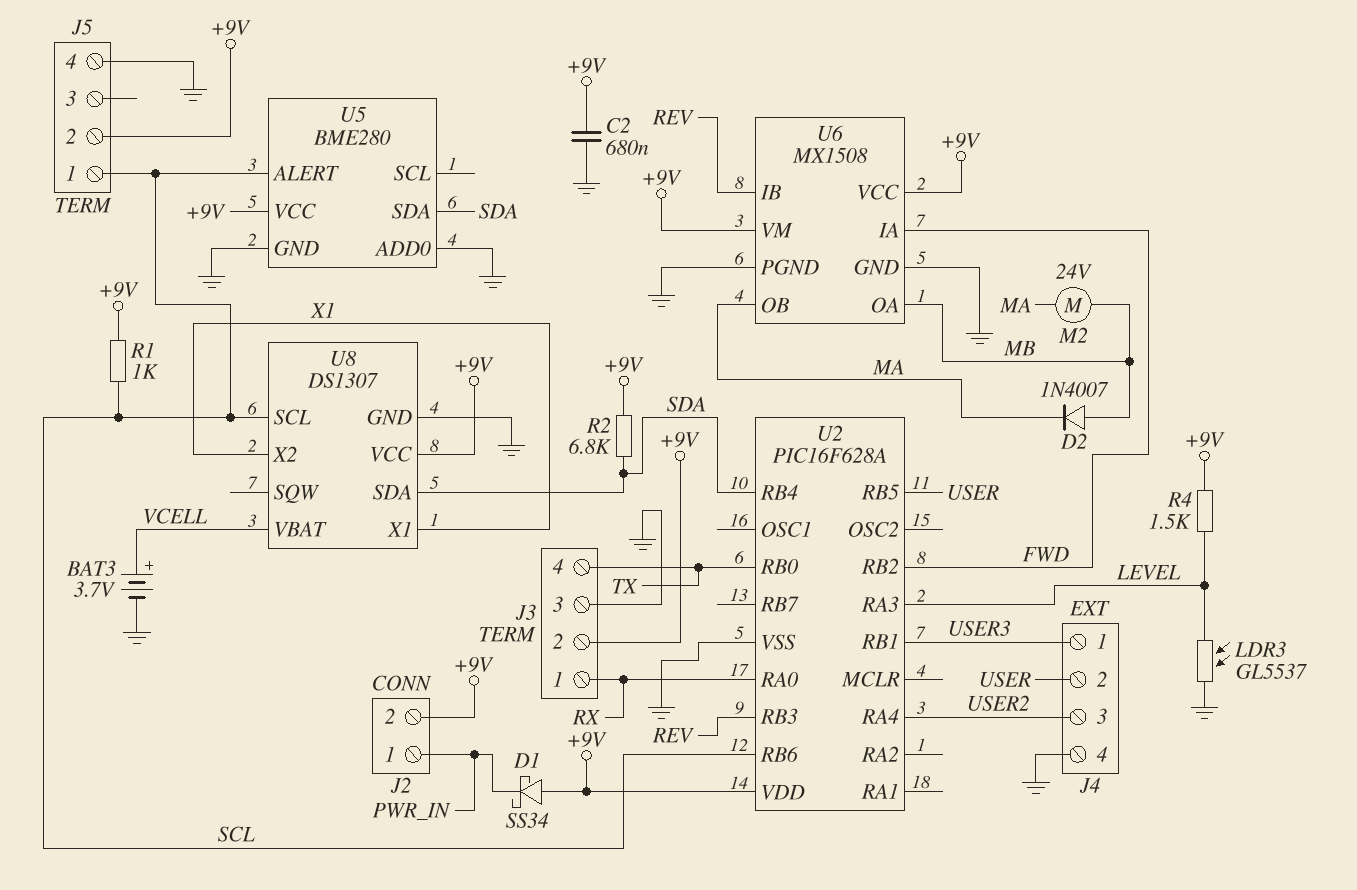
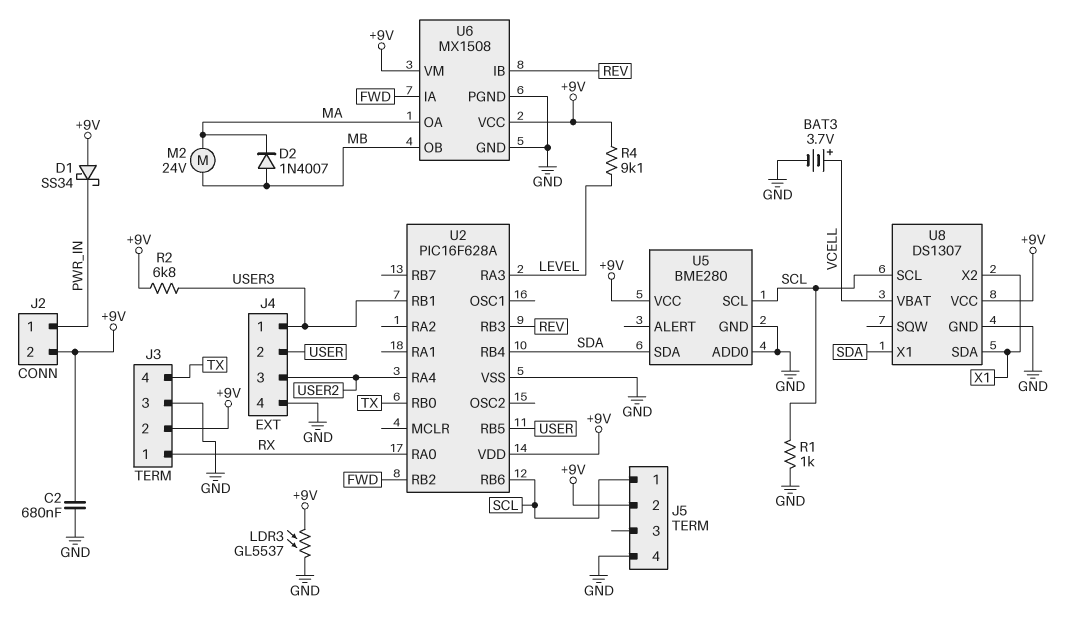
LDR3: GL5537 (GND, LEVEL) -> GL5537 (+9V, GND)
R1: 1k (+9V, SCL) -> 1k (GND, SCL)
R2: 6.8k (+9V, SDA) -> 6.8k (+9V, USER3)
R4: 1.5k (+9V, LEVEL) -> 9.1k (+9V, LEVEL)
U5 pin ALERT: SCL -> none
U5 pin SCL: none -> SCL
U6 pin OA: MB -> MA
U6 pin OB: MA -> MB
U8 pin SDA: SDA -> X1
U8 pin X1: X1 -> SDA

